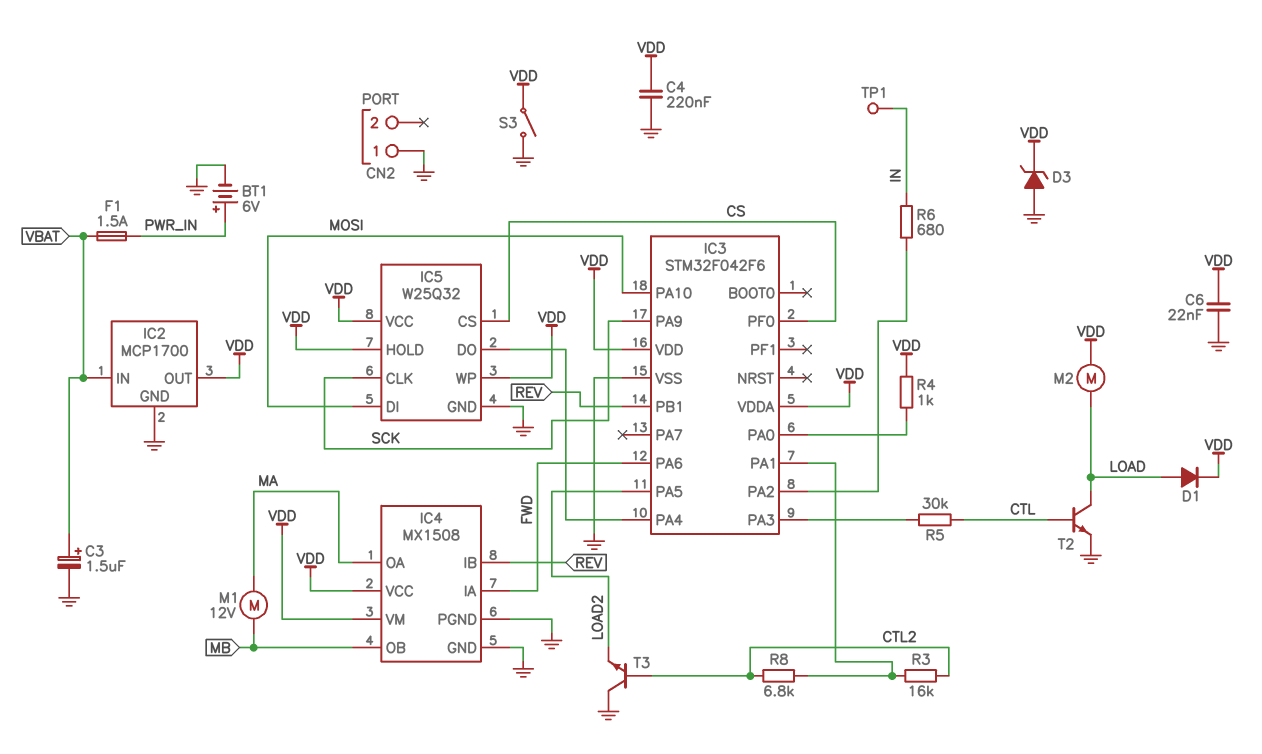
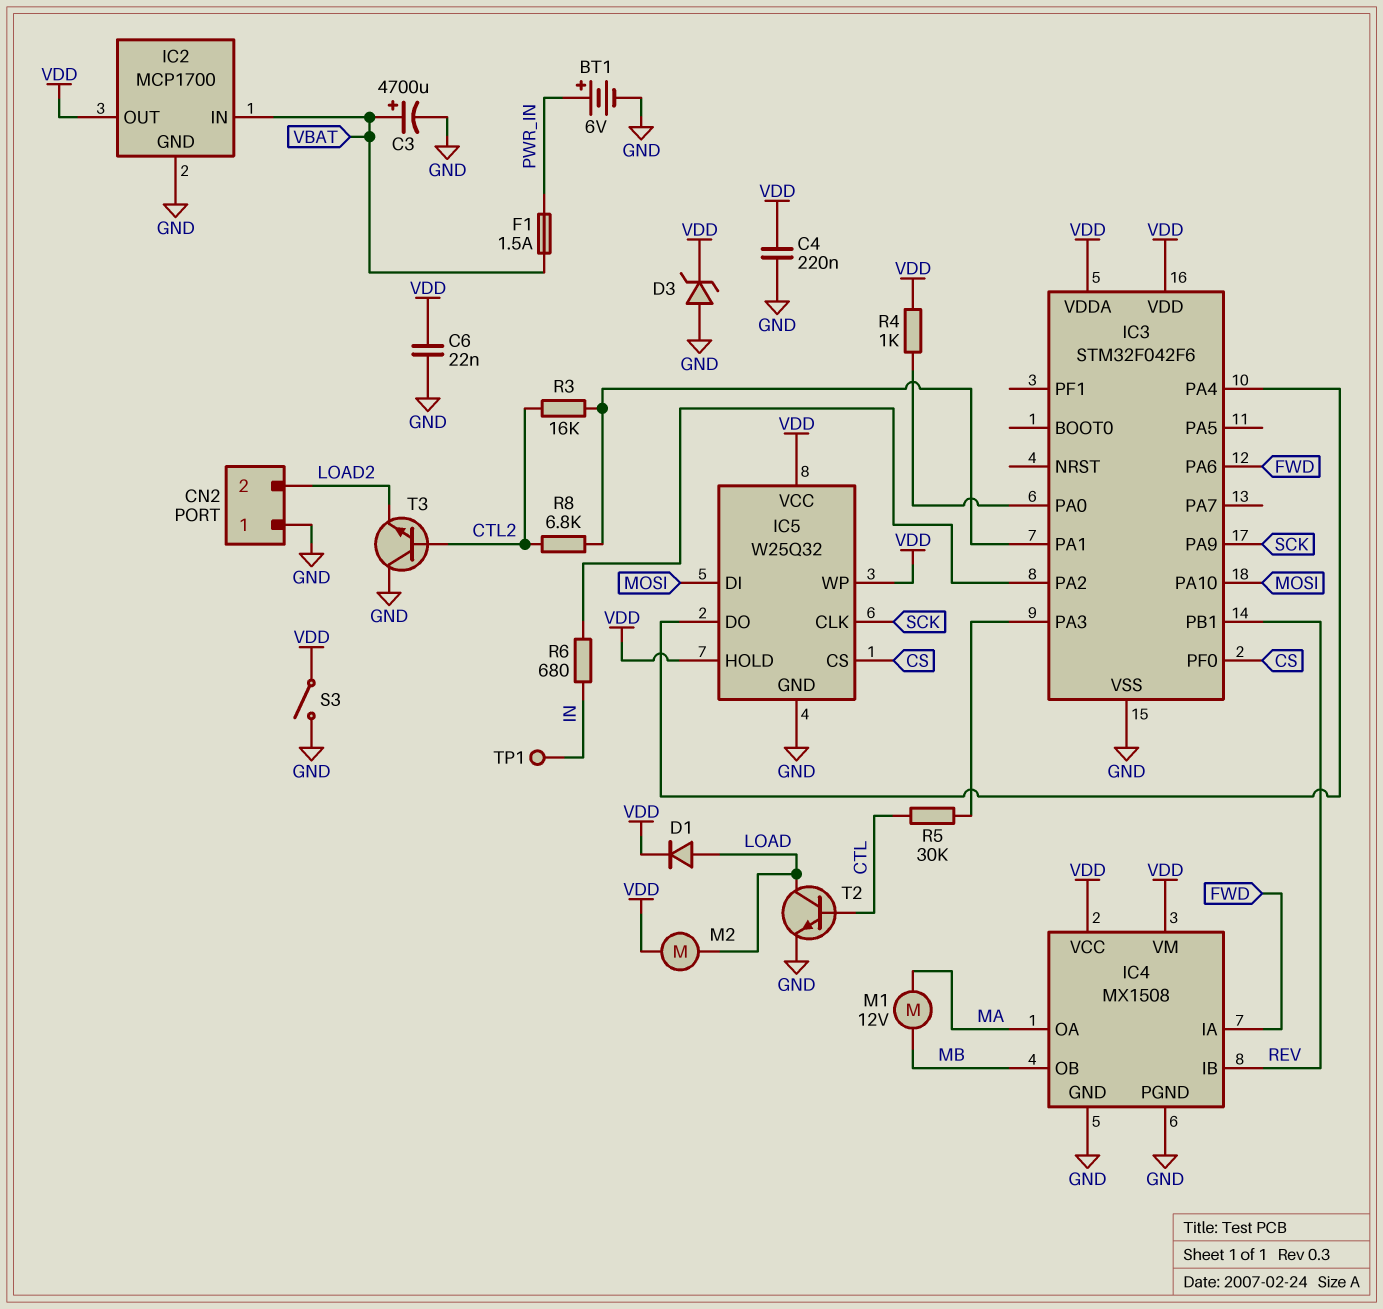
C3: 1.5uF (plus VBAT, minus GND) -> 4700uF (plus VBAT, minus GND)
CN2 pin 2: none -> LOAD2
IC3 pin PA5: LOAD2 -> none

